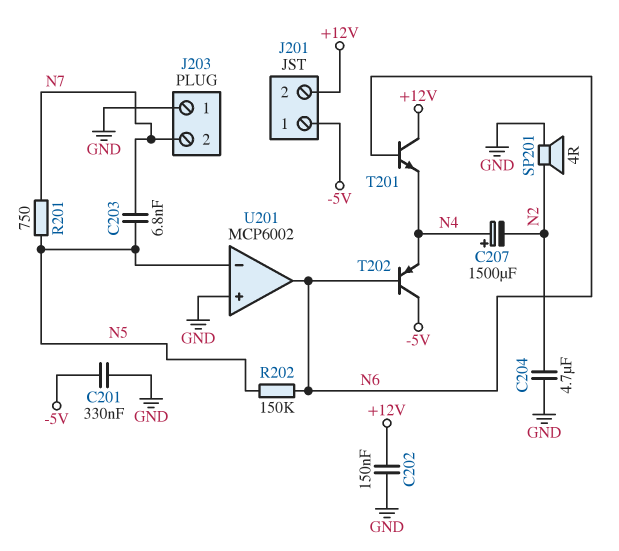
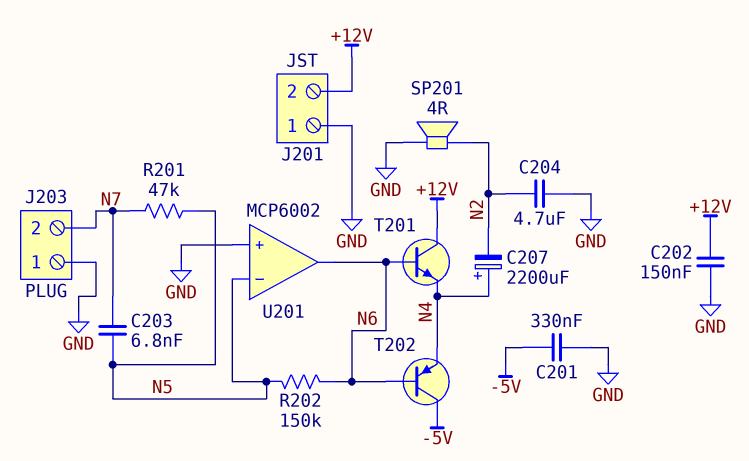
C207: 1500uF (plus N4, minus N2) -> 2200uF (plus N4, minus N2)
J201 pin 1: -5V -> GND
R201: 750 (N5, N7) -> 47k (N5, N7)

